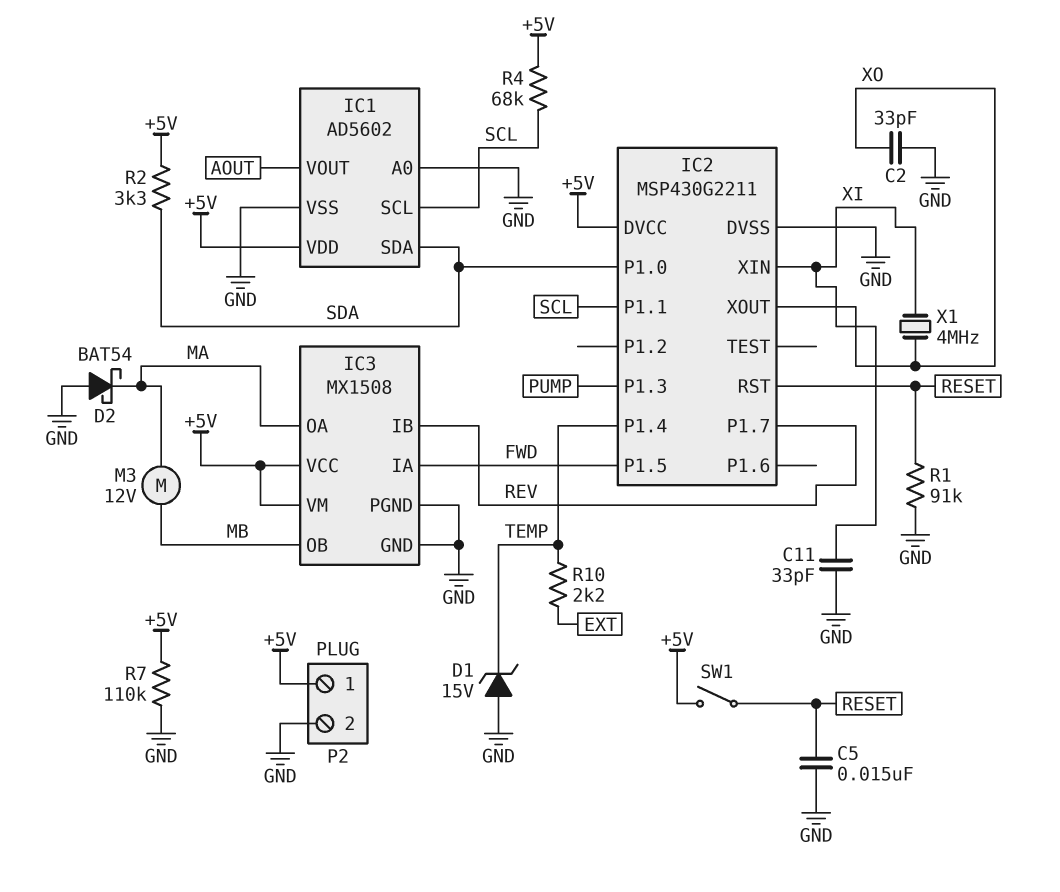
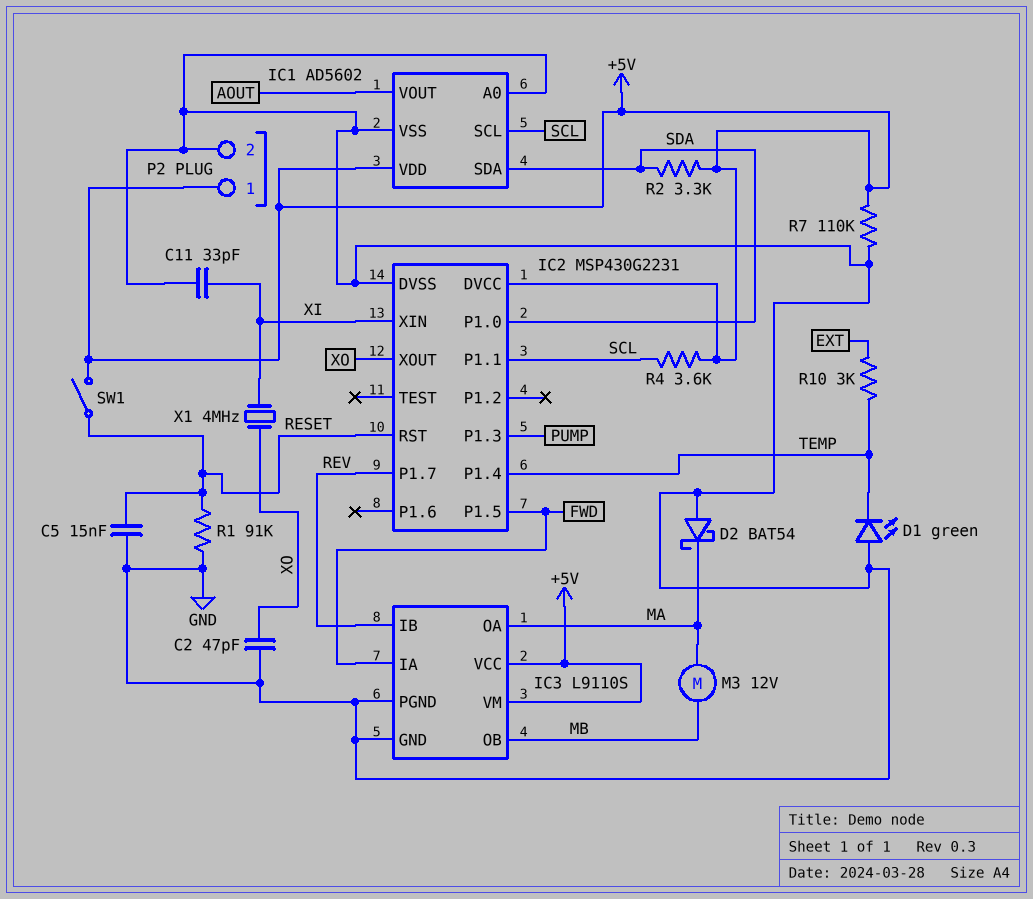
C2: 33pF (GND, XO) -> 47pF (GND, XO)
D1: zener 15V (A GND, K TEMP) -> LED green (A GND, K TEMP)
IC2: MSP430G2211 -> MSP430G2231
IC3: MX1508 -> L9110S
R4: 68k (+5V, SCL) -> 3.6k (+5V, SCL)
R10: 2.2k (EXT, TEMP) -> 3k (EXT, TEMP)

